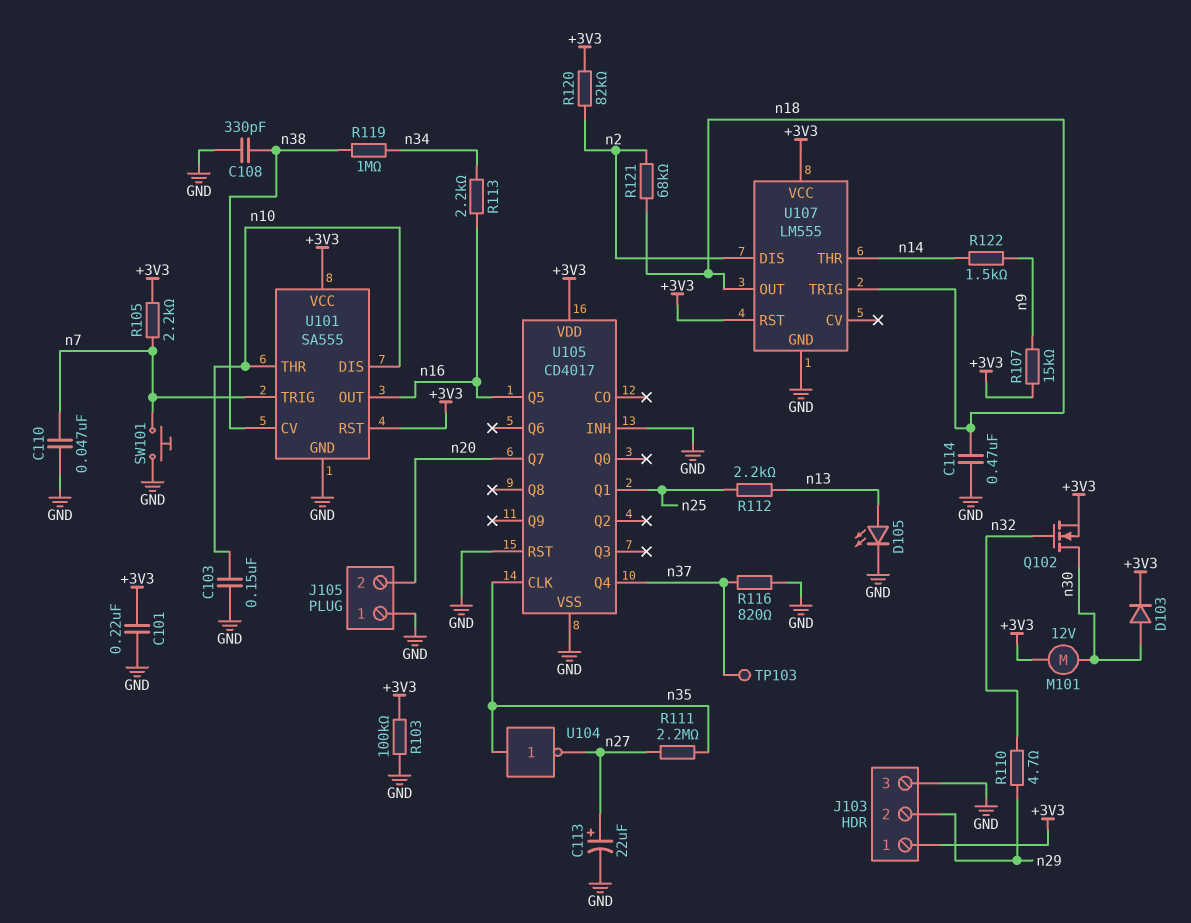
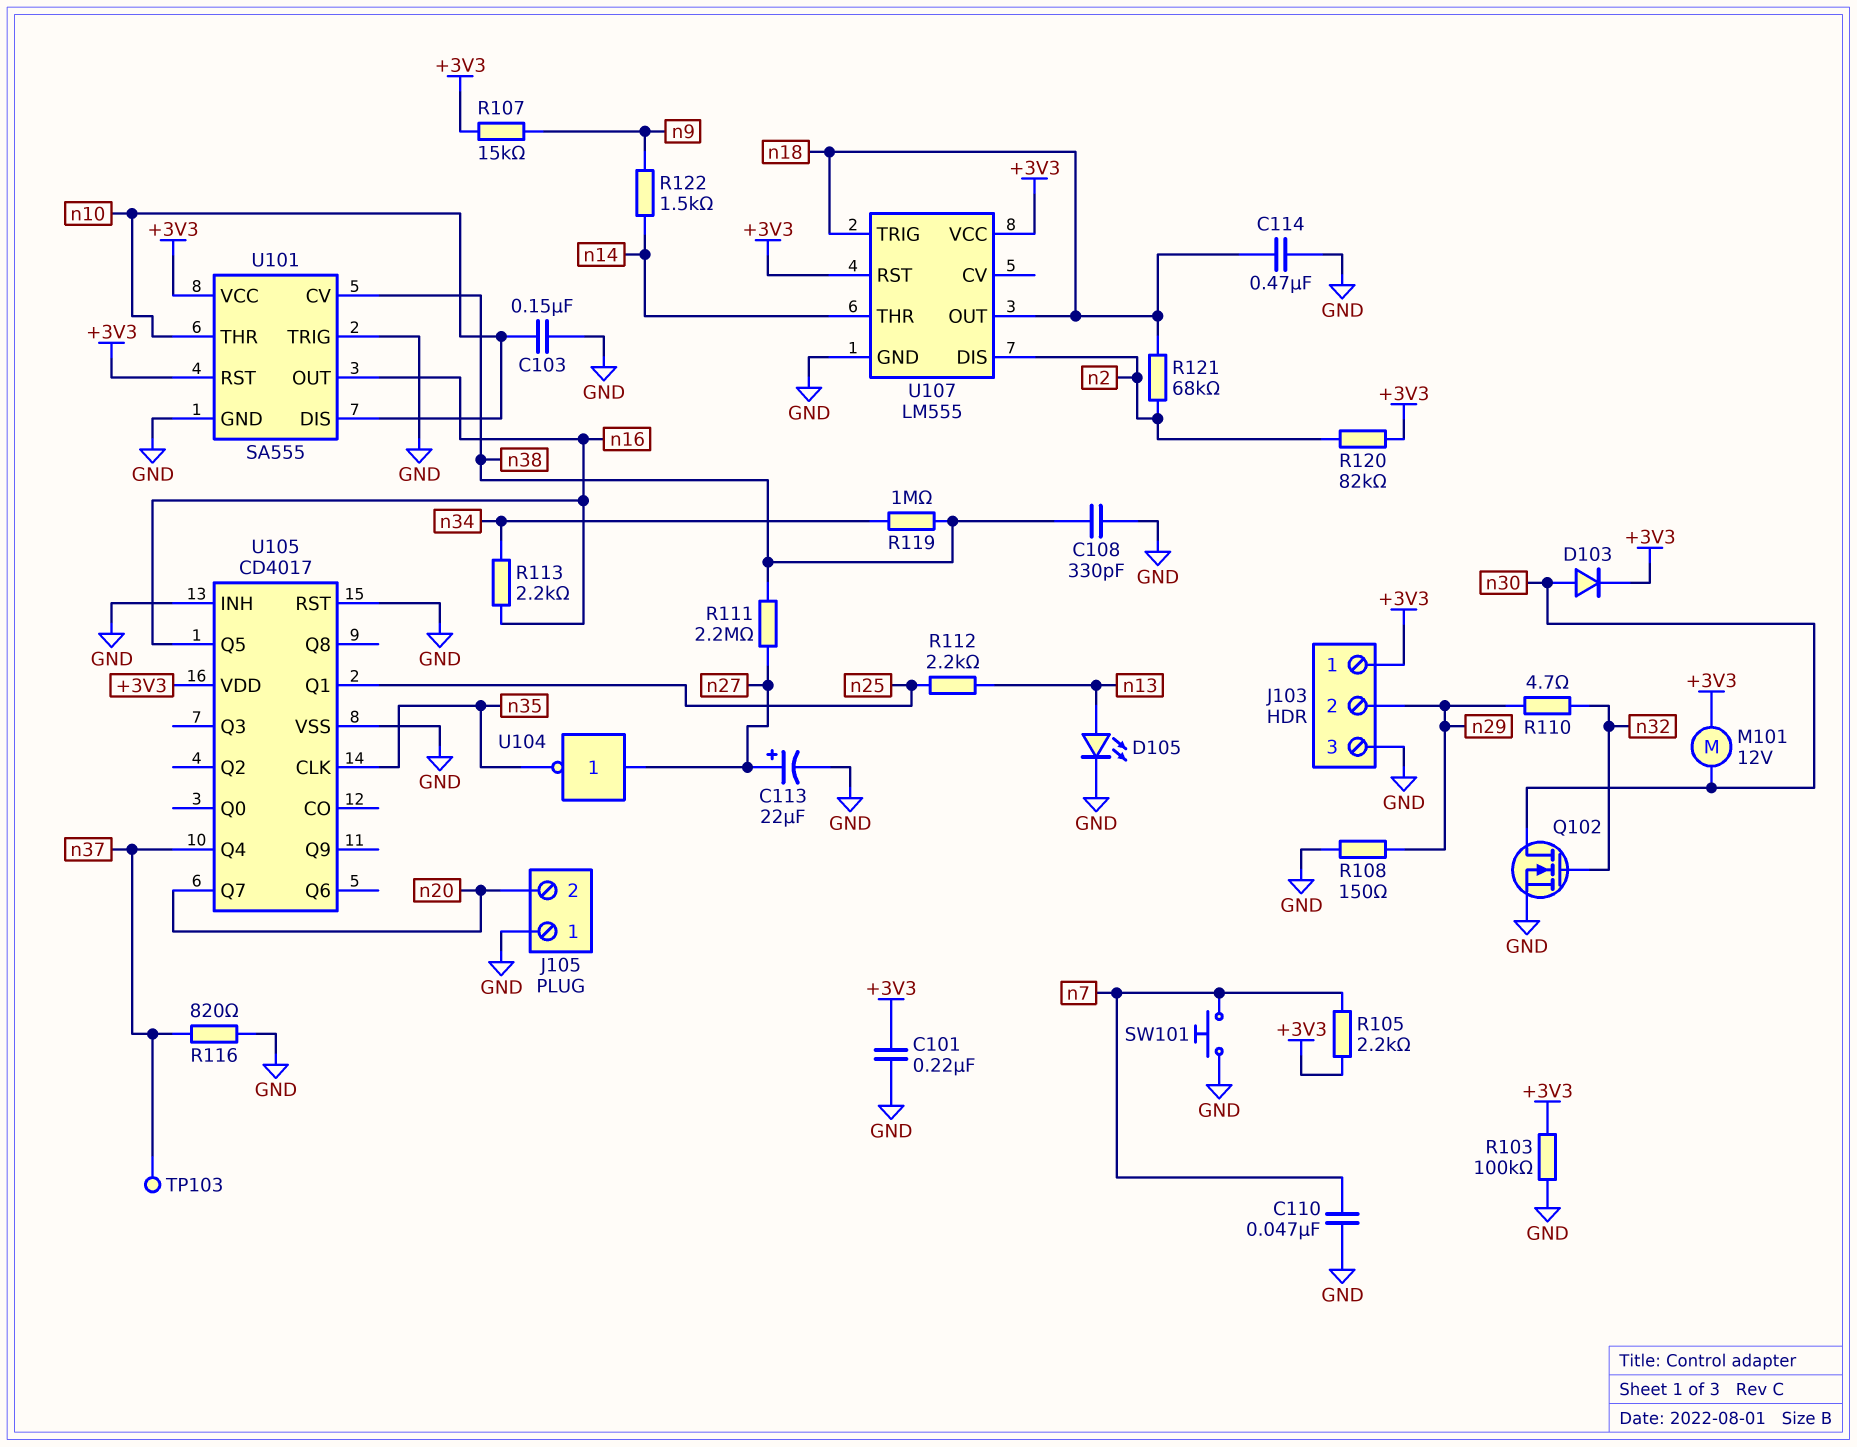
Q102: NMOS (G n32, D n30, S +3V3) -> NMOS (G n32, D n30, S GND)
R108: none -> 150 (GND, n29)
R111: 2.2M (n27, n35) -> 2.2M (n27, n38)
U101 pin TRIG: n7 -> GND
U104: NOT (in n35, out n27) -> NOT (in n27, out n35)

